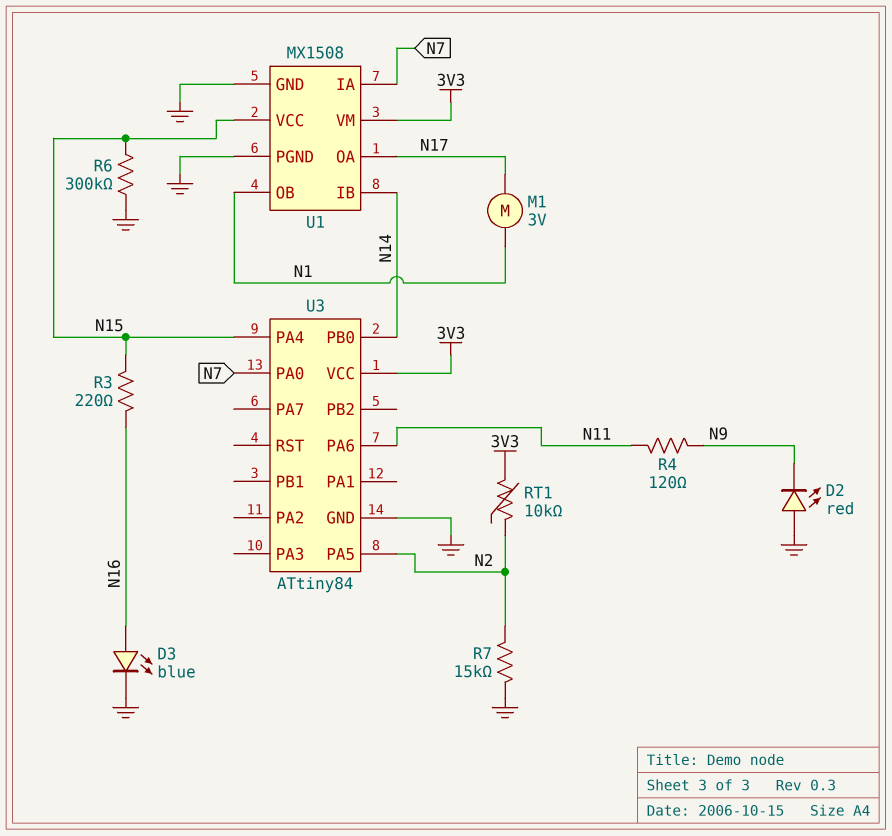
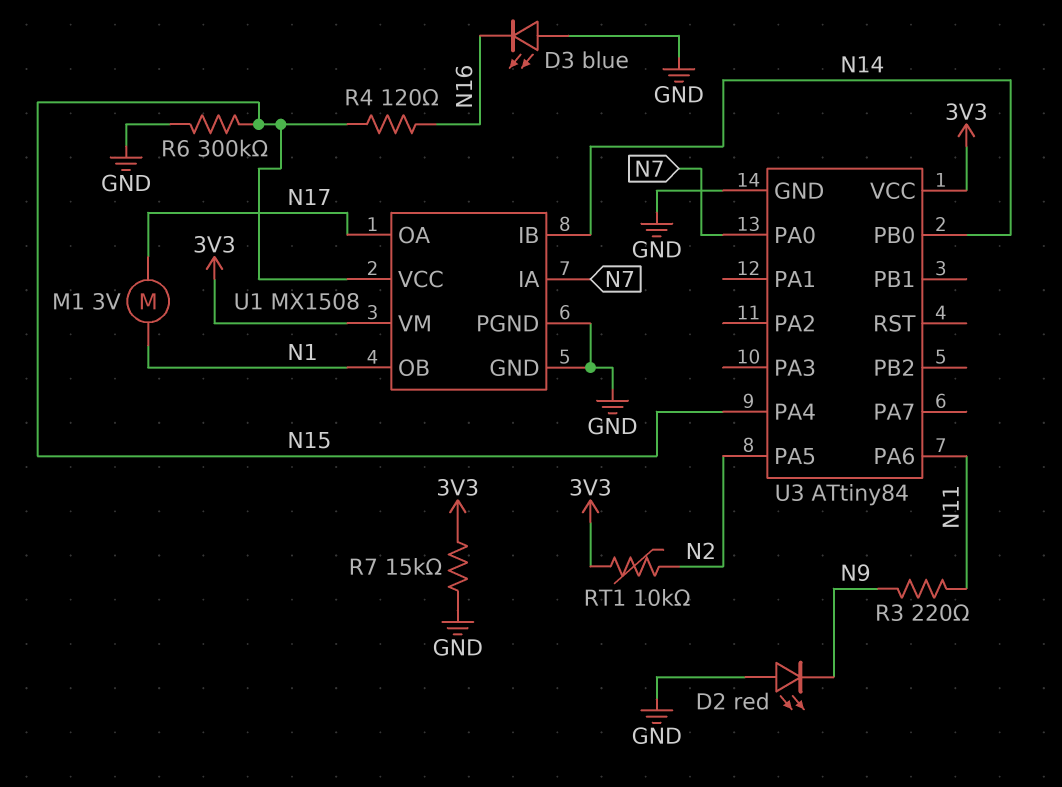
D3: LED blue (A N16, K GND) -> LED blue (A GND, K N16)
R3: 220 (N15, N16) -> 220 (N9, N11)
R4: 120 (N9, N11) -> 120 (N15, N16)
R7: 15k (GND, N2) -> 15k (3V3, GND)

